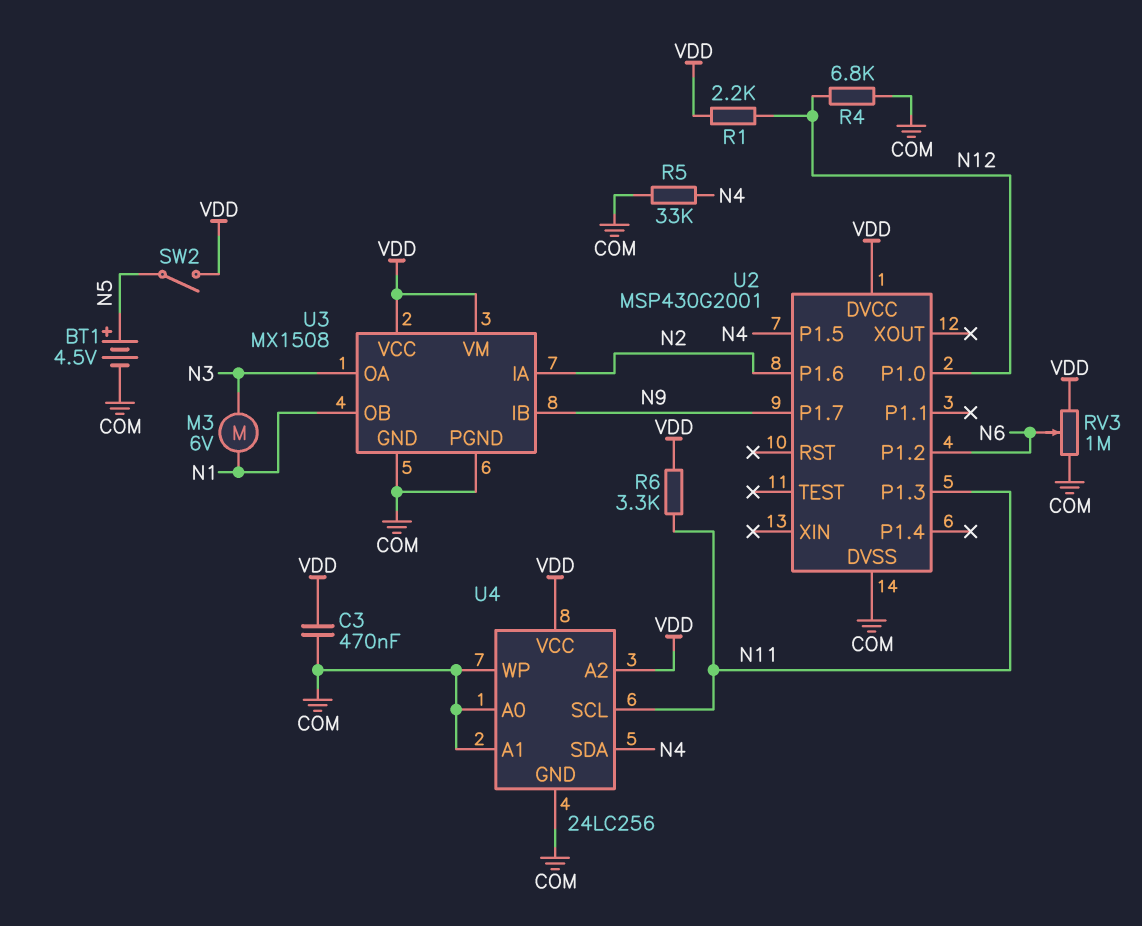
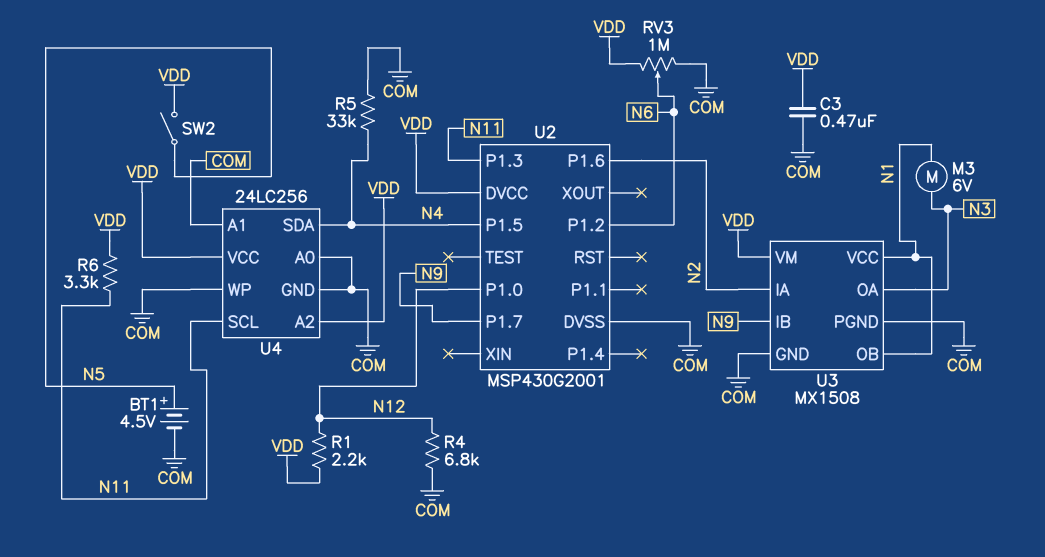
U3 pin VCC: VDD -> N1

